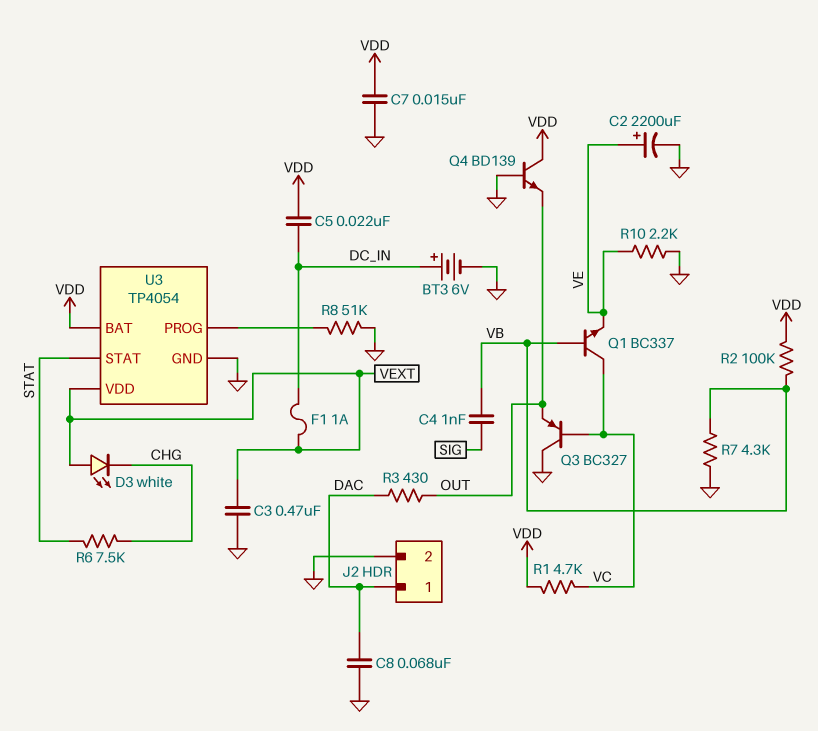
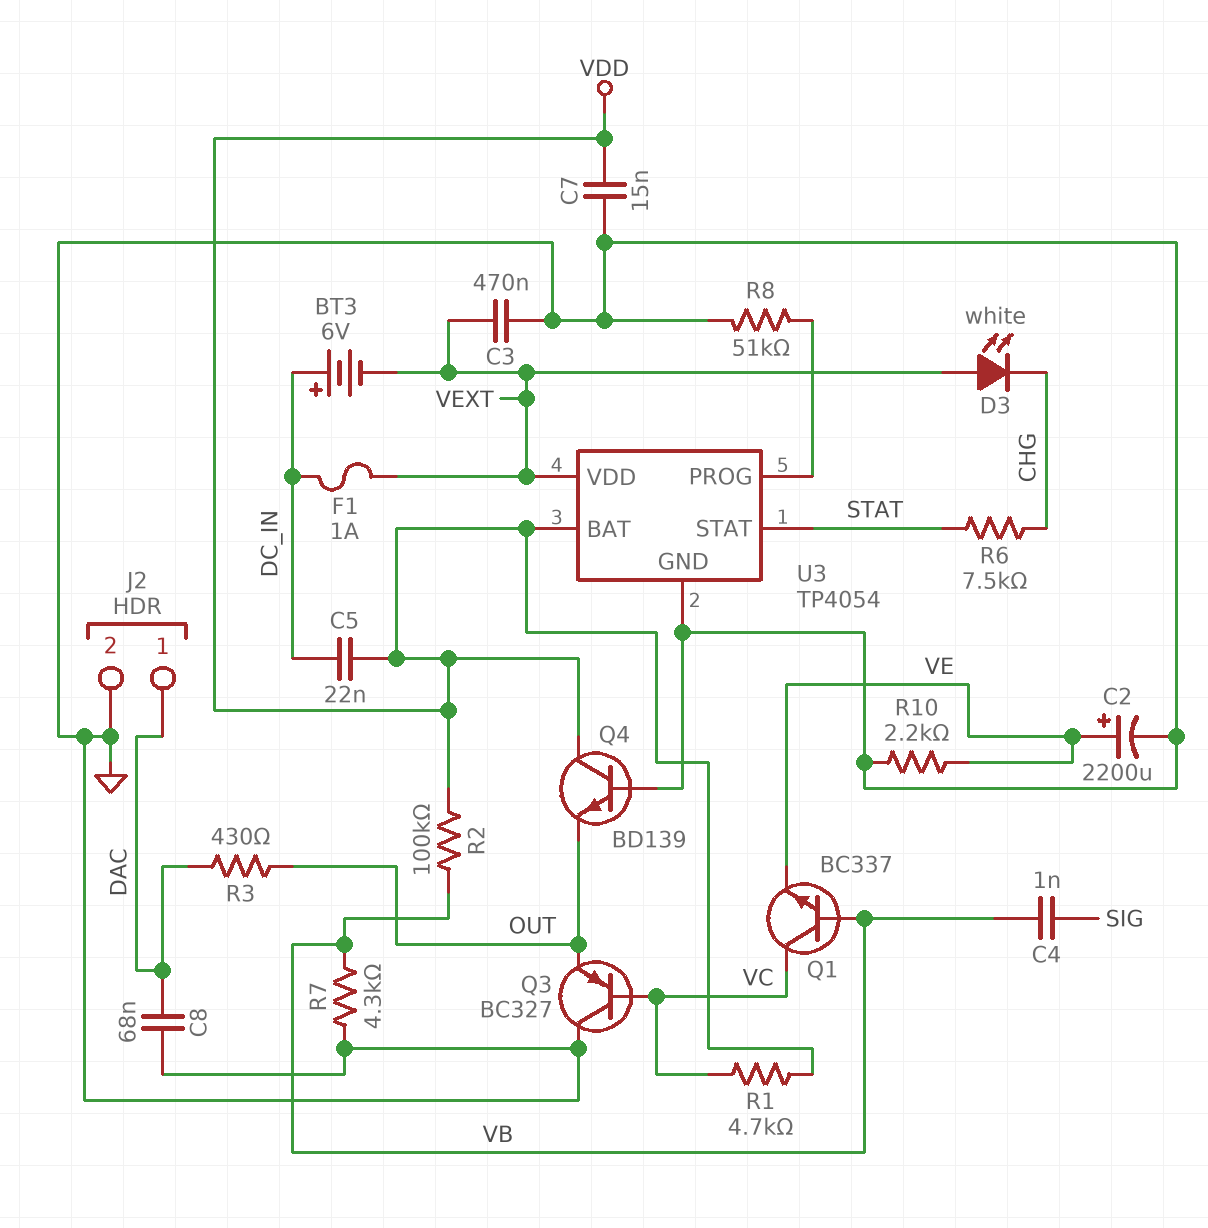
BT3: 6V (plus DC_IN, minus GND) -> 6V (plus DC_IN, minus VEXT)

